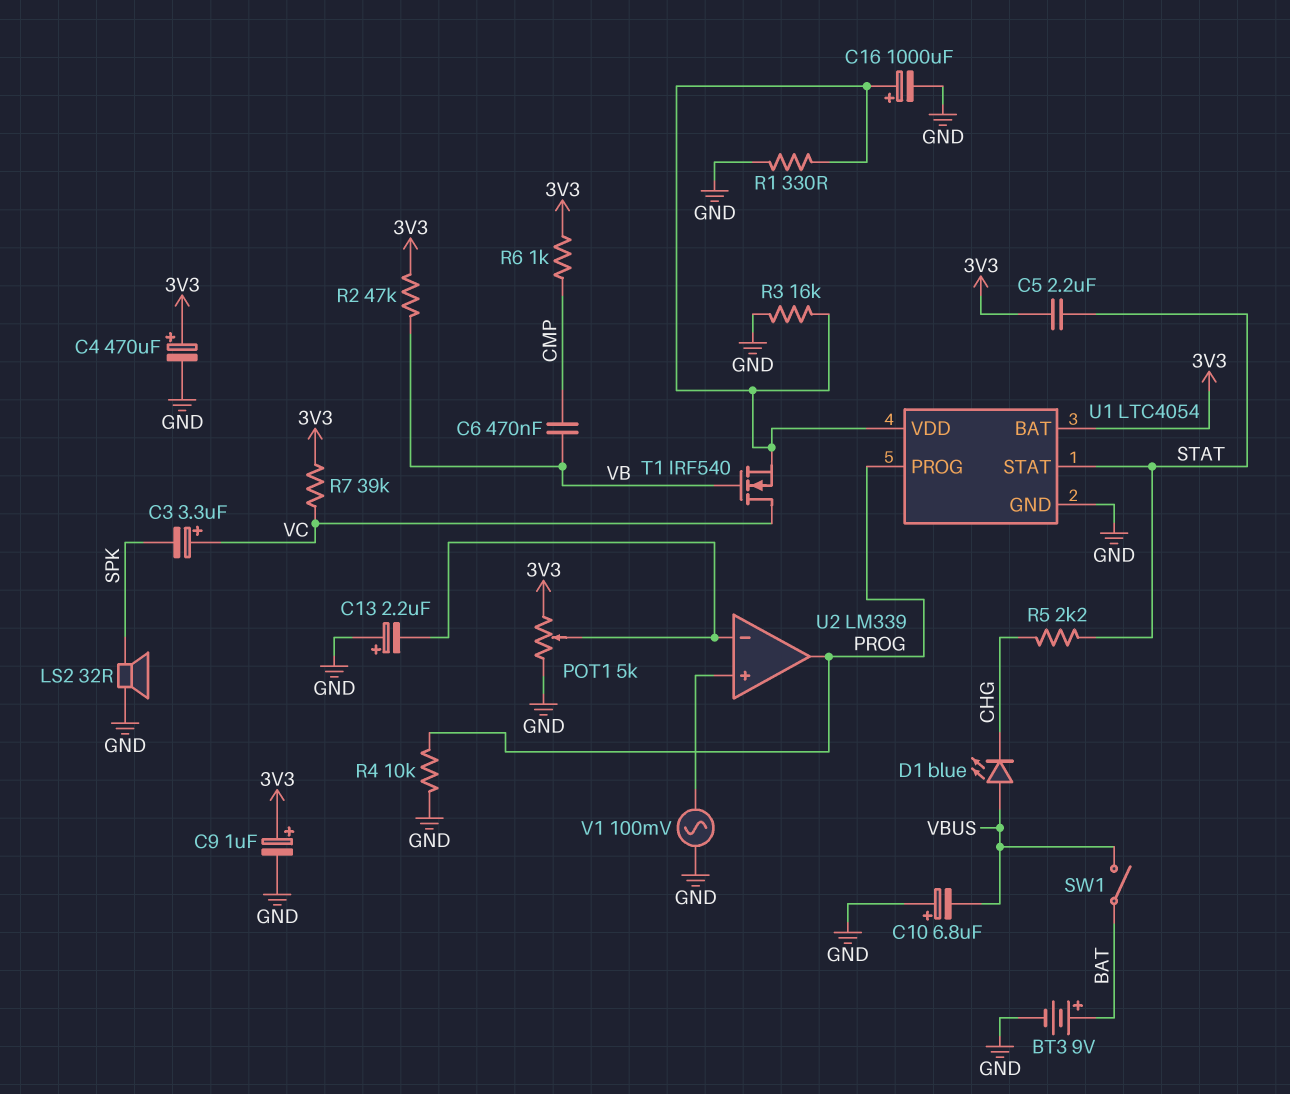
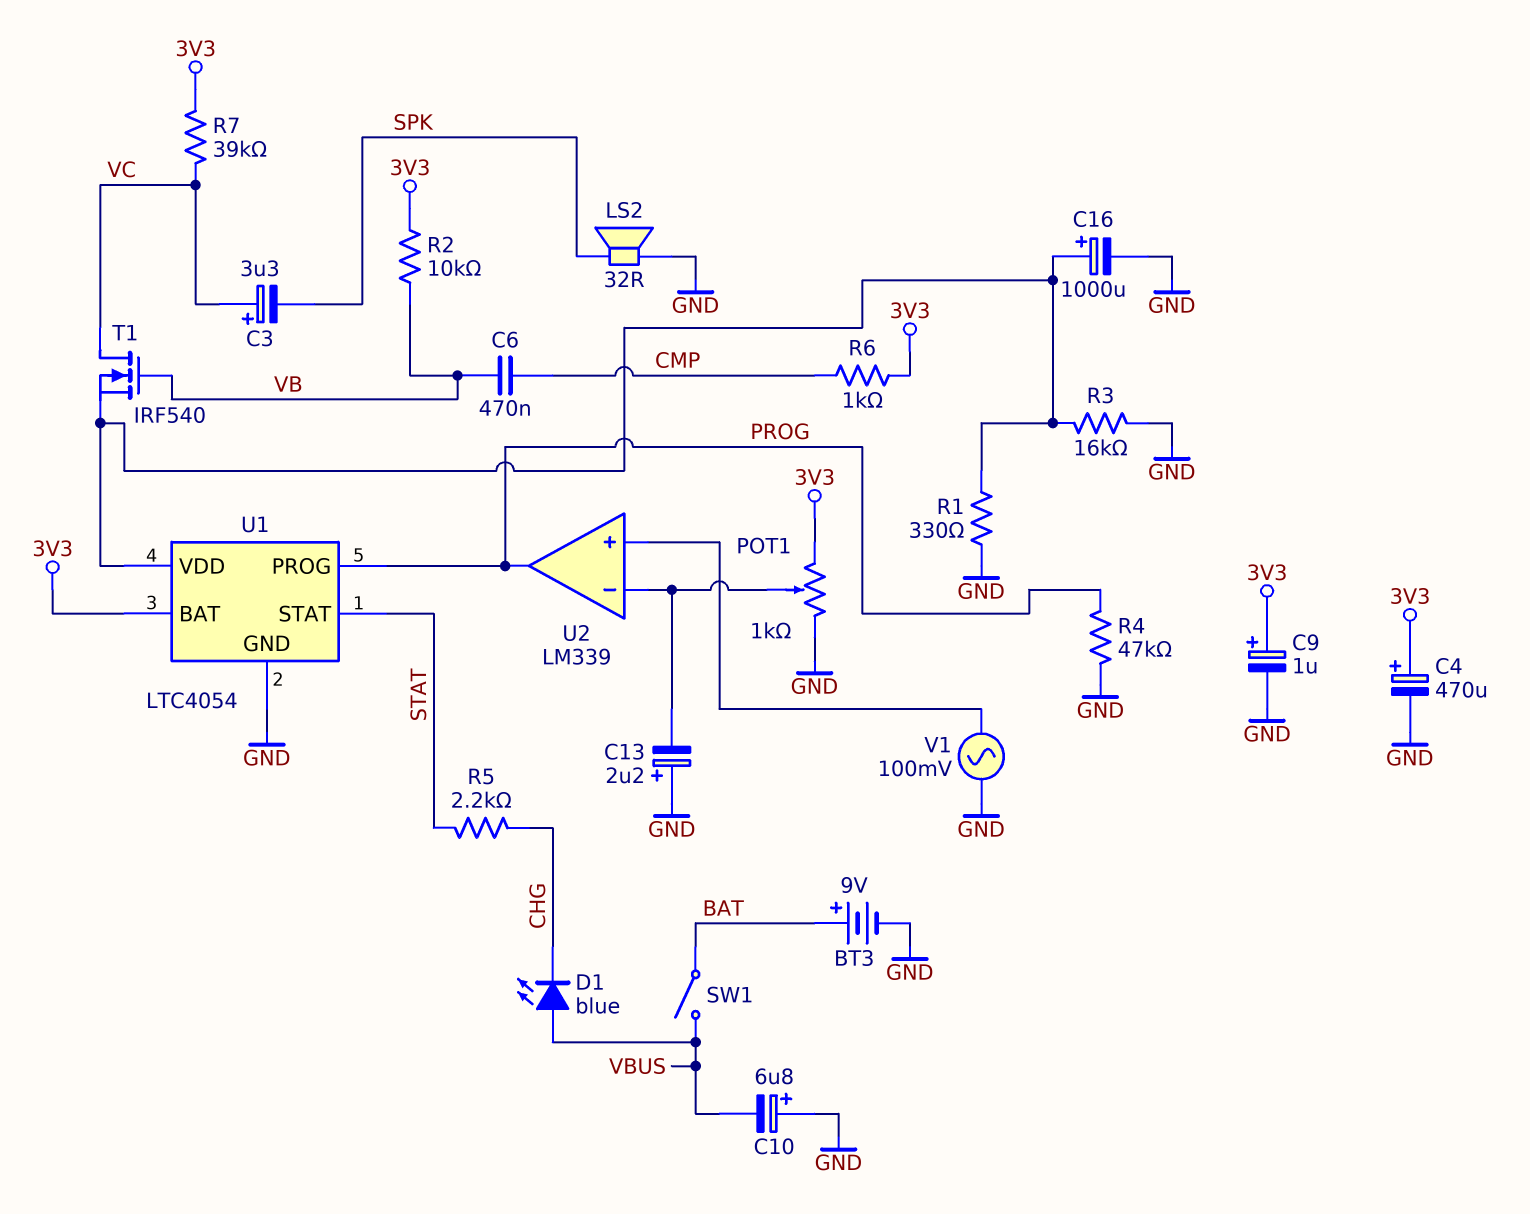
C5: 2.2uF (3V3, STAT) -> none
POT1: 5k (3V3, GND, wiper U2/in-) -> 1k (3V3, GND, wiper U2/in-)
R2: 47k (3V3, VB) -> 10k (3V3, VB)
R4: 10k (GND, PROG) -> 47k (GND, PROG)

